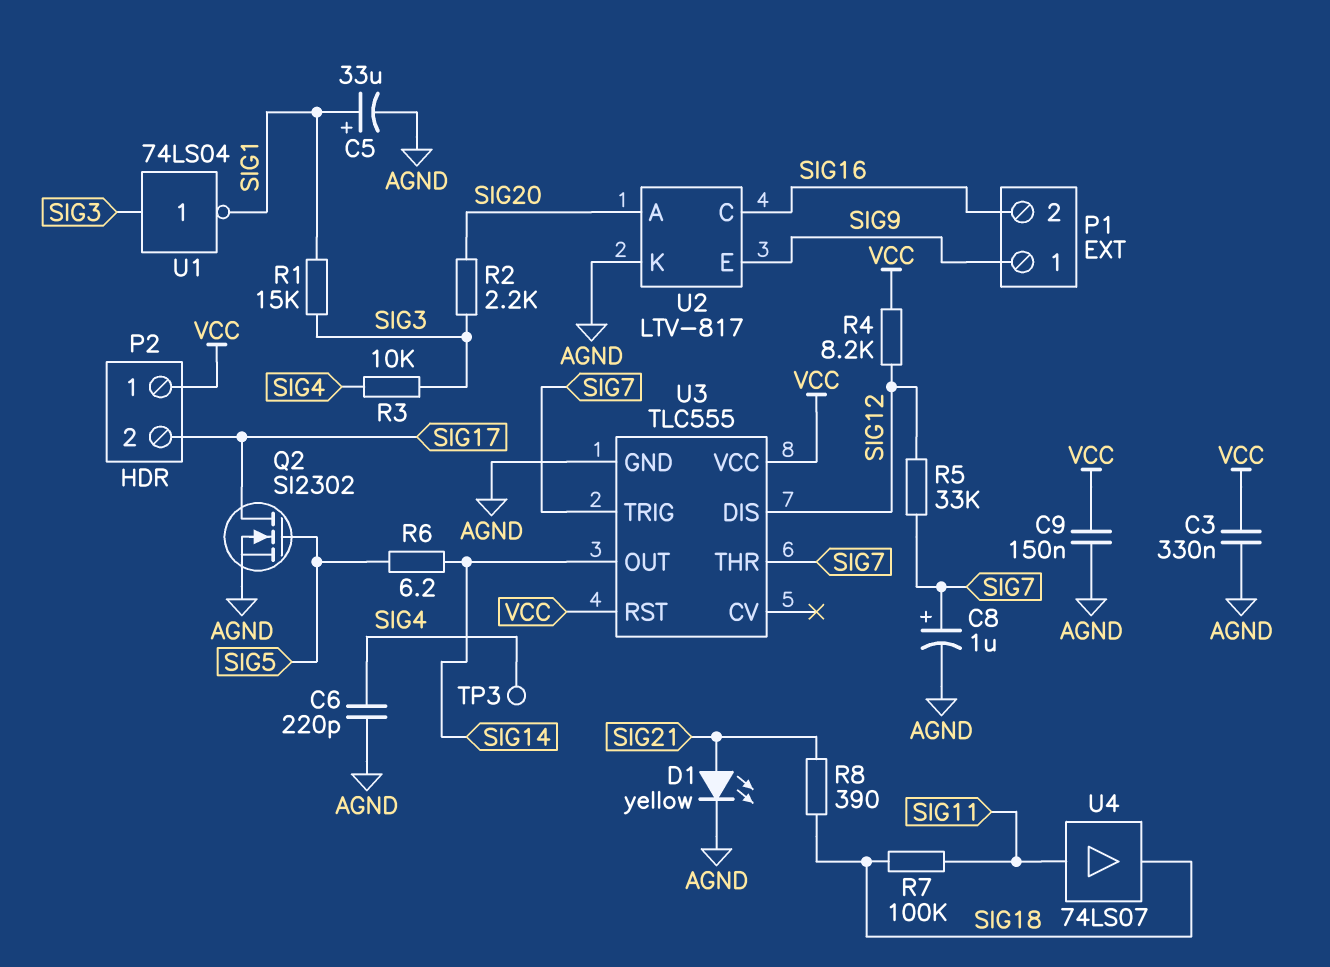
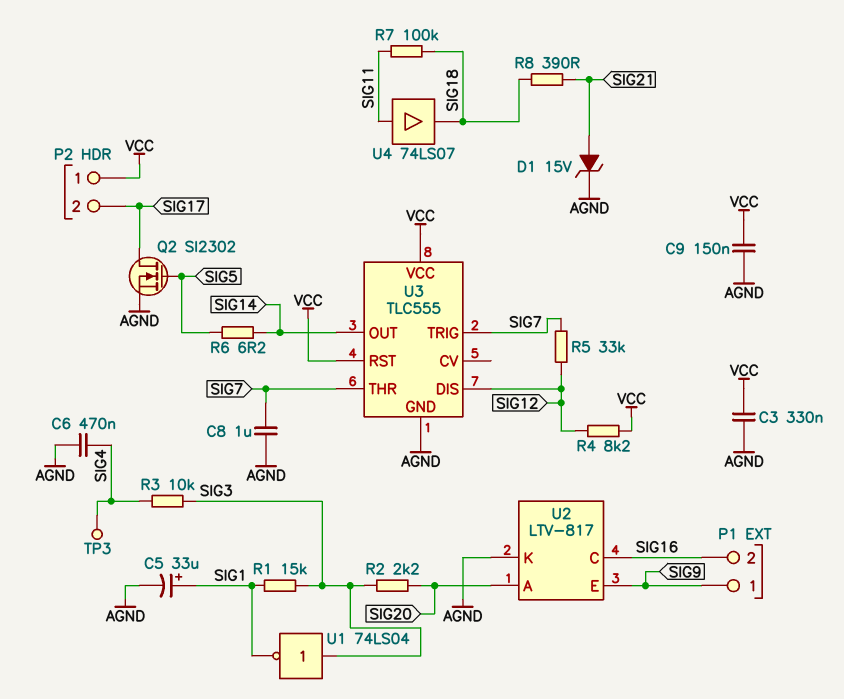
C6: 220pF (AGND, SIG4) -> 470nF (AGND, SIG4)
C8: 1uF (plus SIG7, minus AGND) -> 1uF (AGND, SIG7)
D1: LED yellow (A SIG21, K AGND) -> zener 15V (A SIG21, K AGND)

